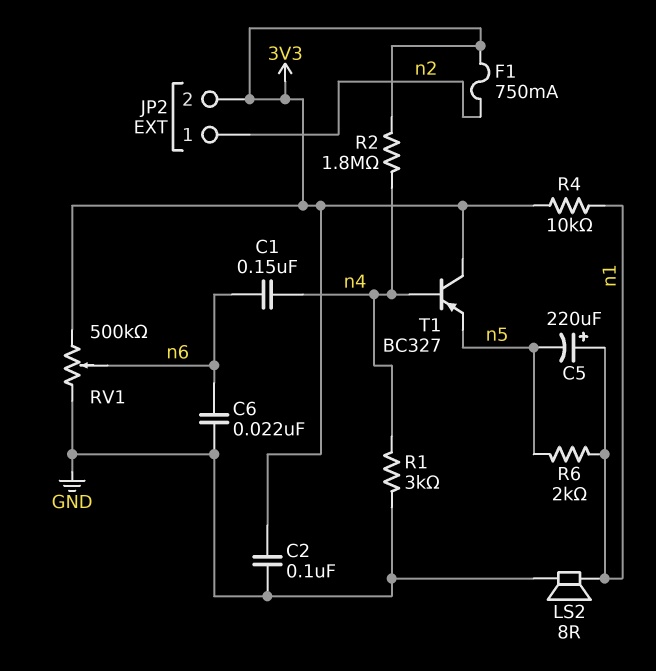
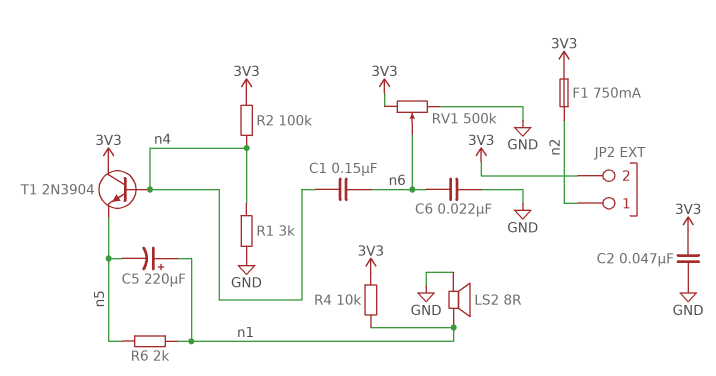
C2: 100nF (3V3, GND) -> 47nF (3V3, GND)
R2: 1.8M (3V3, n4) -> 100k (3V3, n4)
T1: PNP BC327 (B n4, C 3V3, E n5) -> NPN 2N3904 (B n4, C 3V3, E n5)

